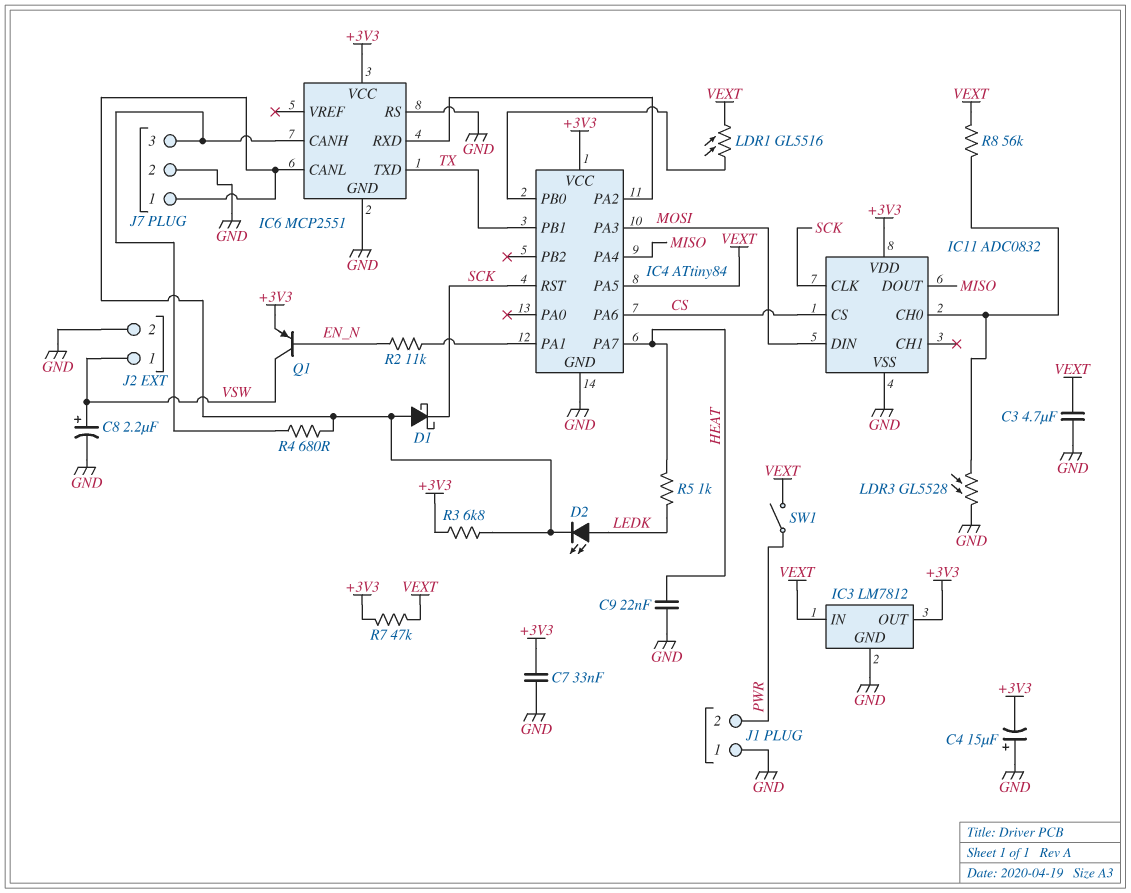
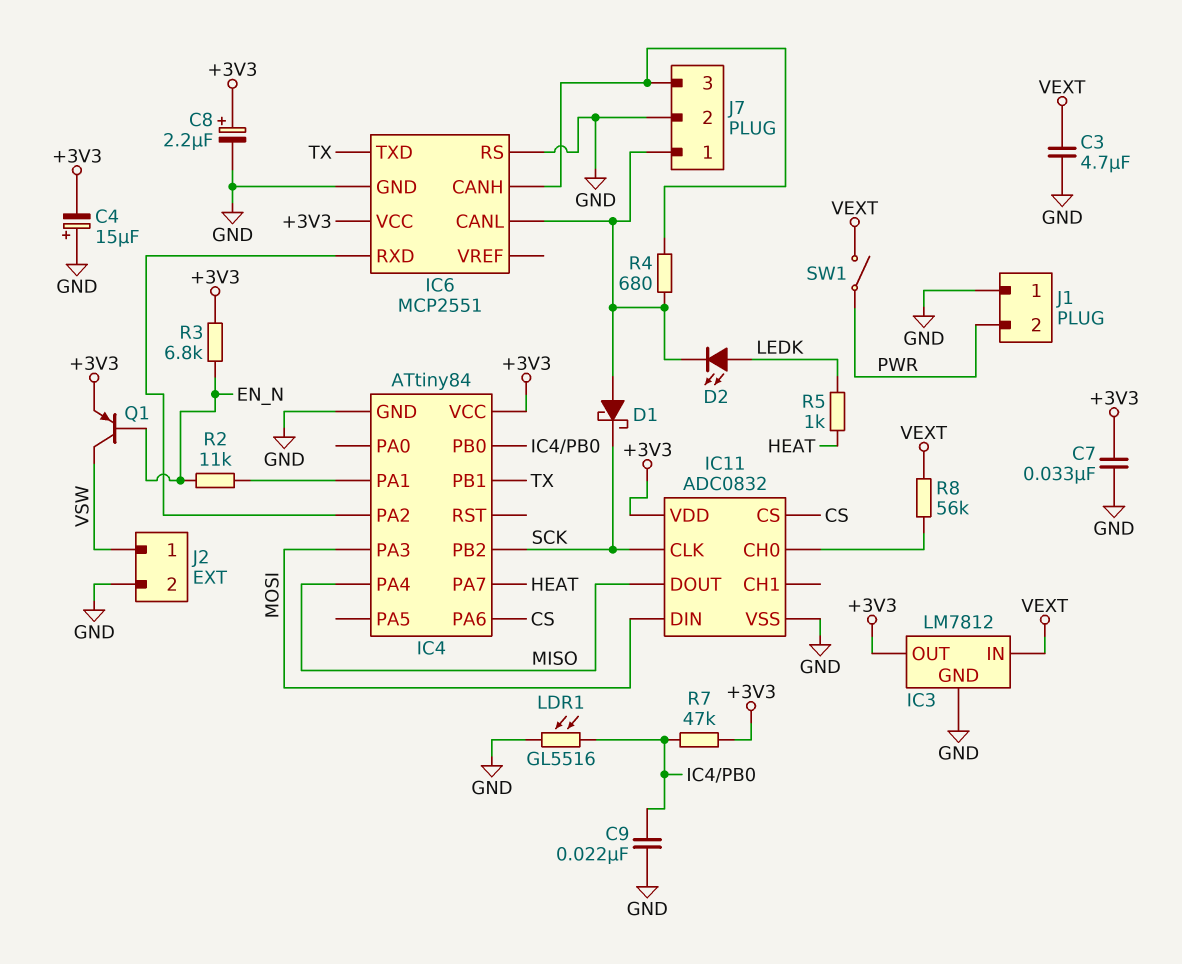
C8: 2.2uF (plus VSW, minus GND) -> 2.2uF (plus +3V3, minus GND)
C9: 22nF (GND, HEAT) -> 22nF (GND, IC4/PB0)
IC4 pin PA5: VEXT -> none
IC4 pin PB2: none -> SCK
IC4 pin RST: SCK -> none
LDR1: GL5516 (IC4/PB0, VEXT) -> GL5516 (GND, IC4/PB0)
LDR3: GL5528 (GND, IC11/CH0) -> none
R3: 6.8k (+3V3, IC6/CANL) -> 6.8k (+3V3, EN_N)
R7: 47k (+3V3, VEXT) -> 47k (+3V3, IC4/PB0)

